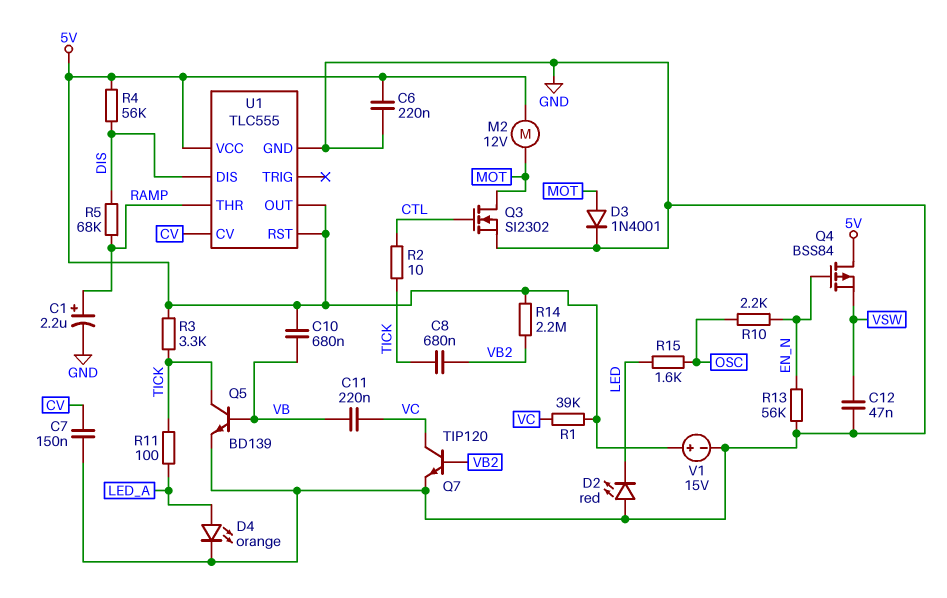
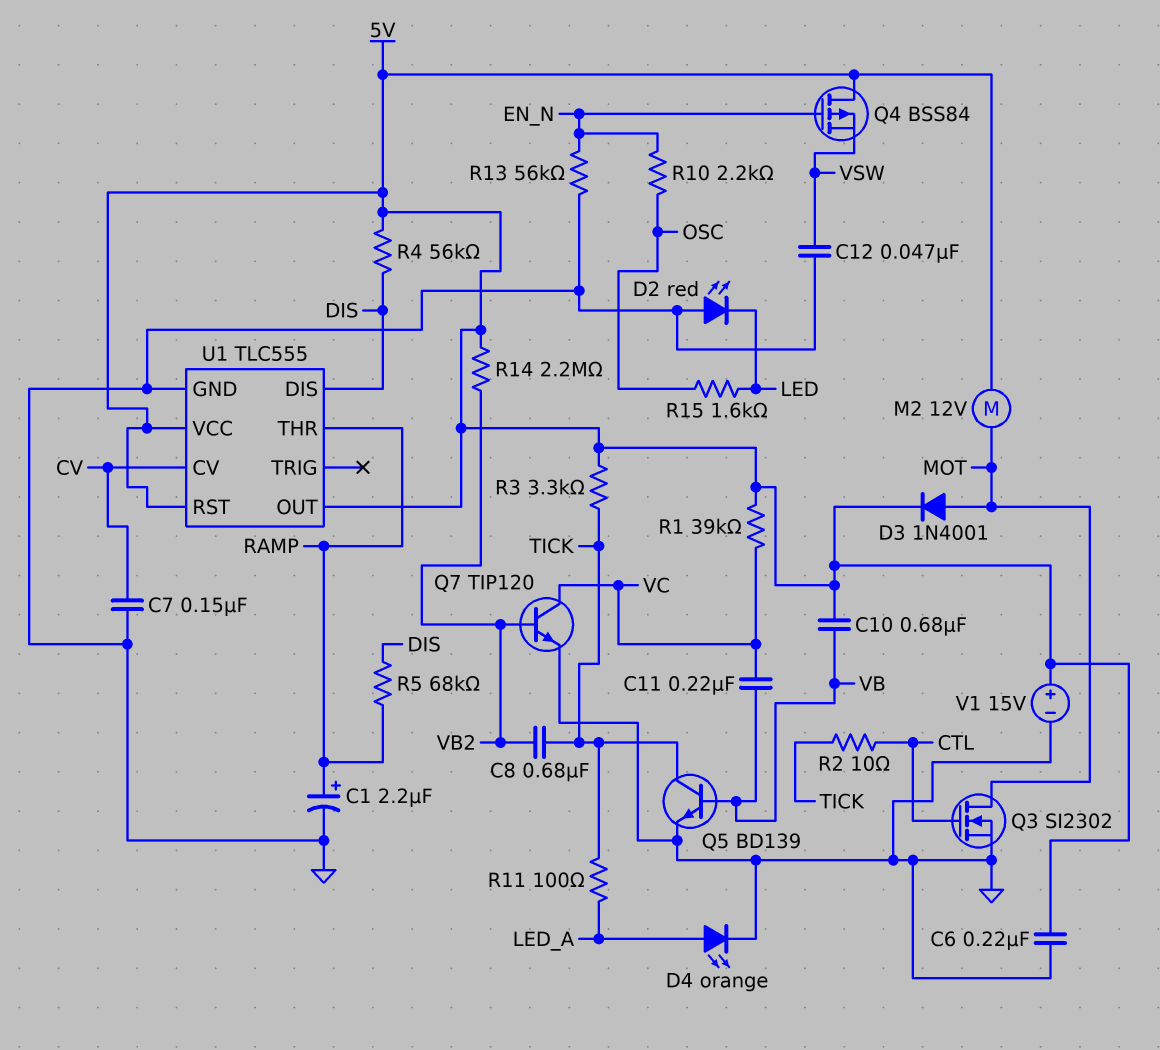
D3: diode 1N4001 (A MOT, K GND) -> diode 1N4001 (A MOT, K 5V)

